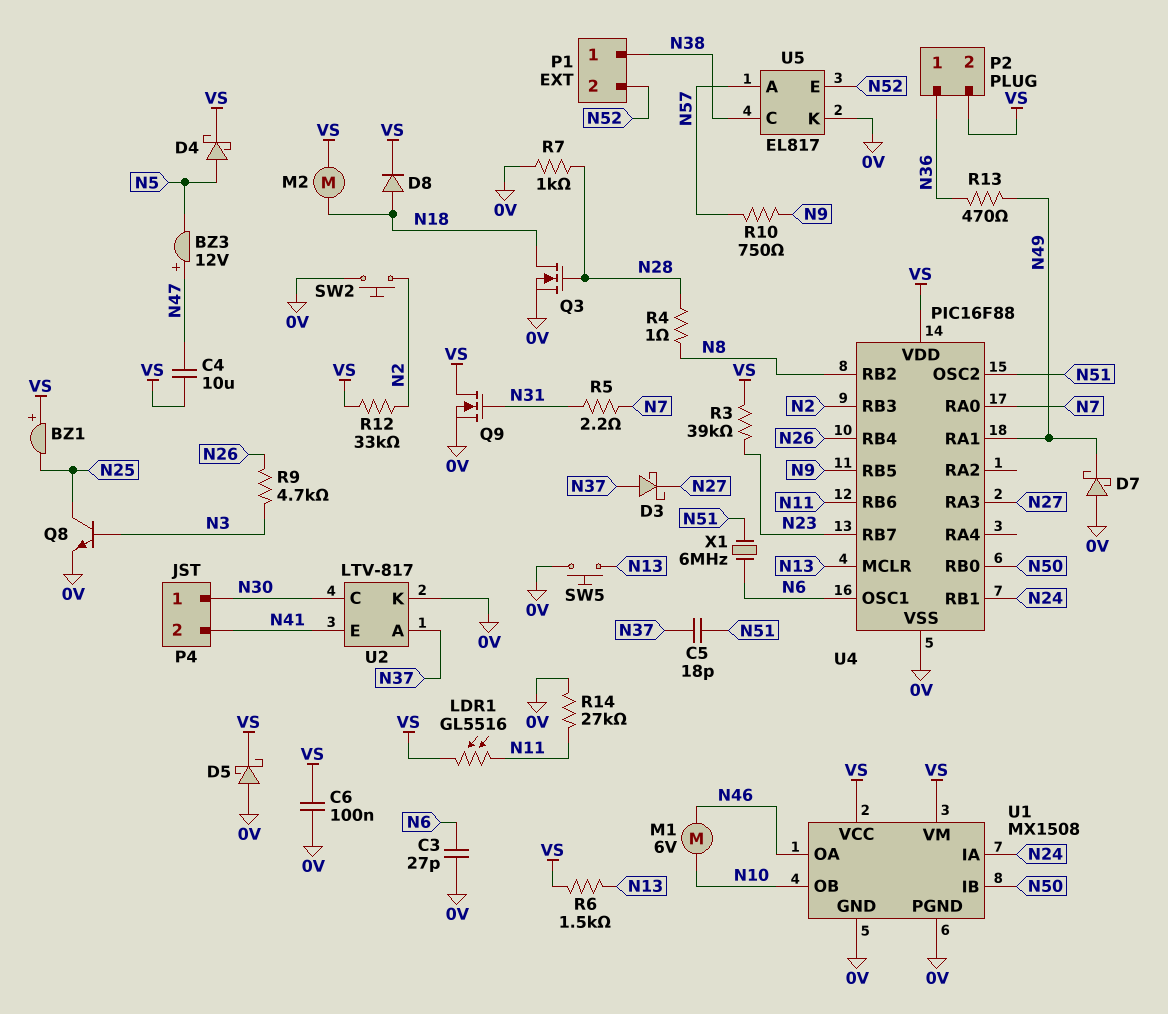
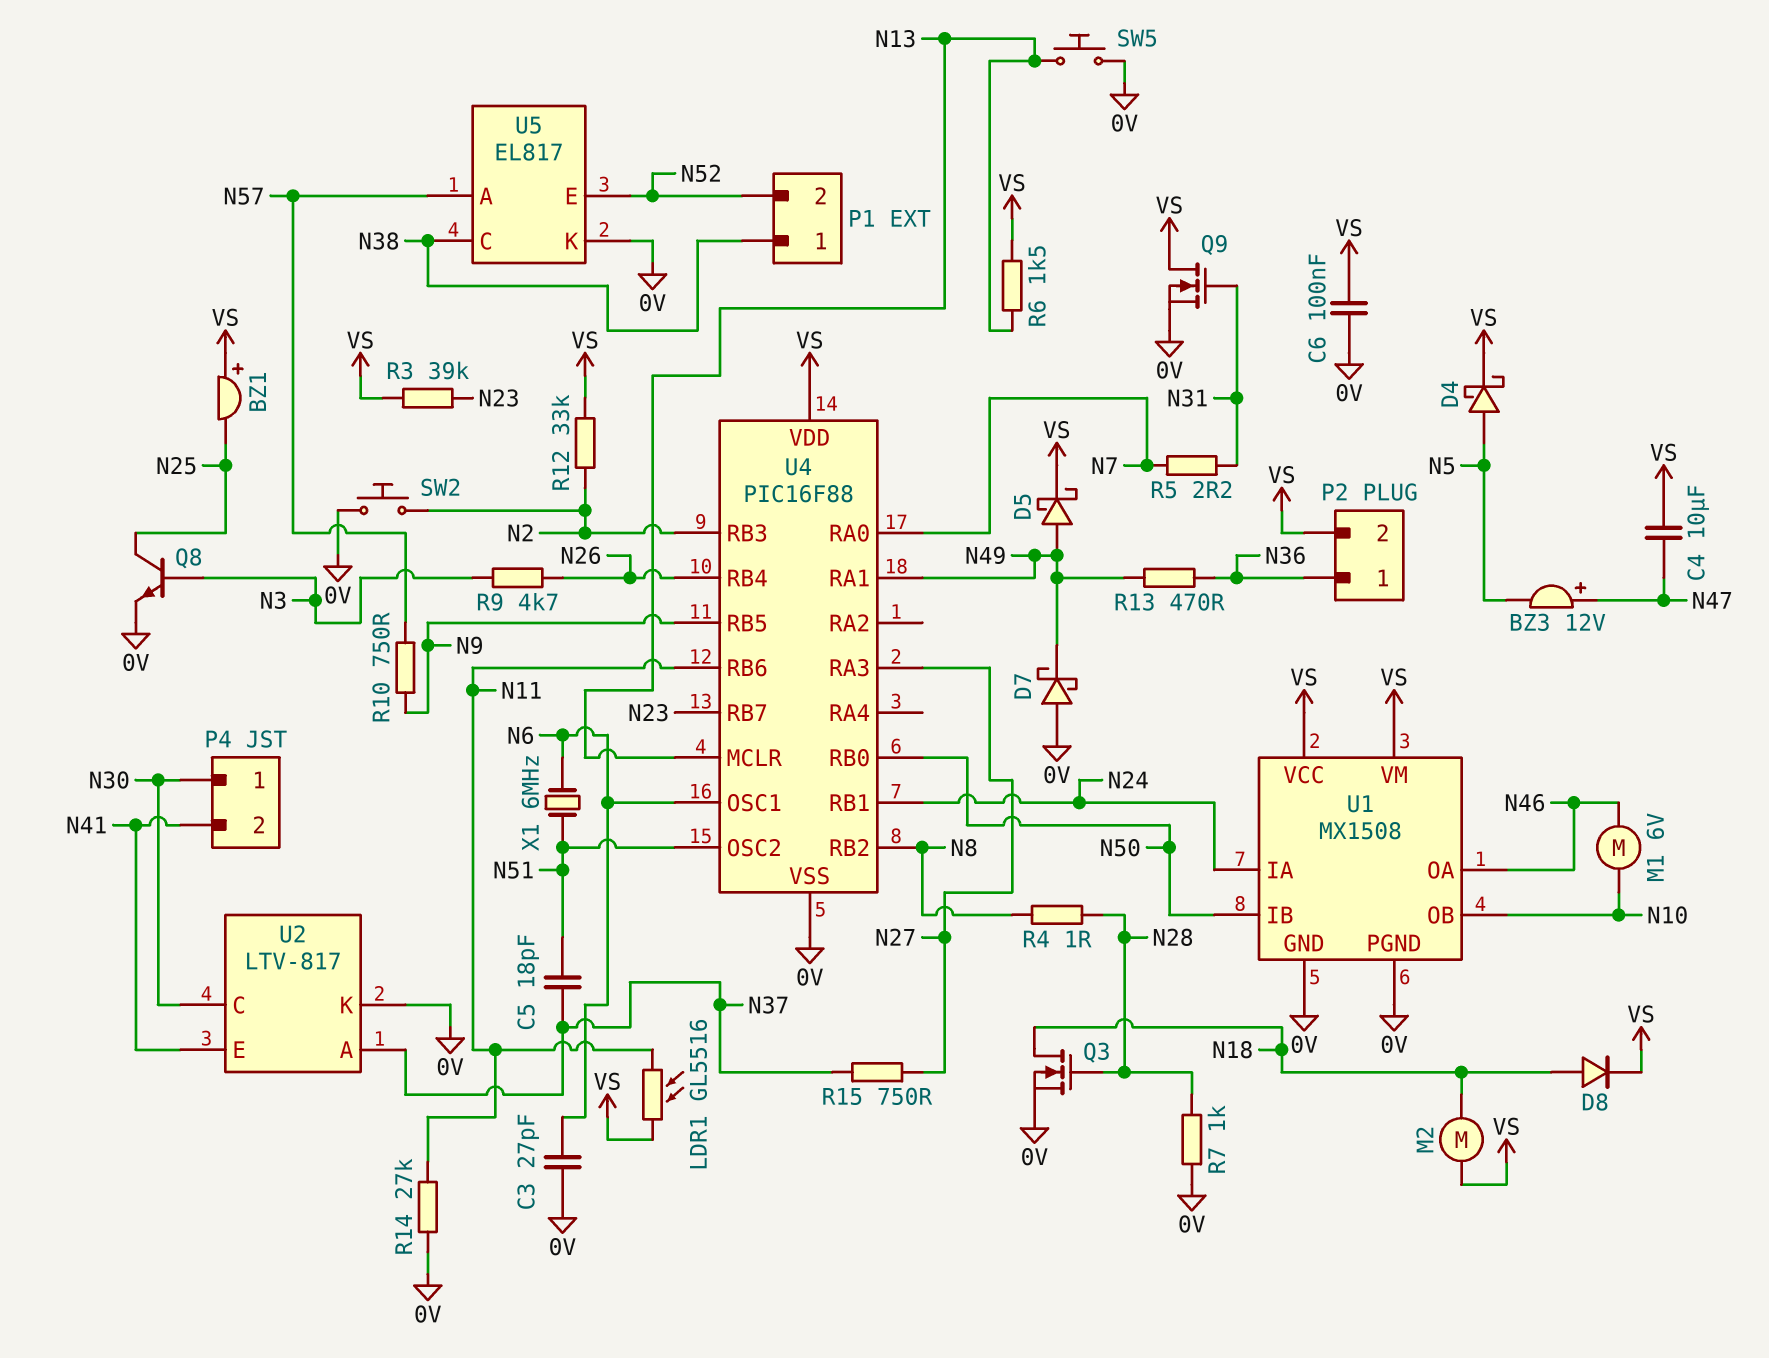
D3: schottky (A N37, K N27) -> none
D5: schottky (A 0V, K VS) -> schottky (A N49, K VS)
R15: none -> 750 (N27, N37)

